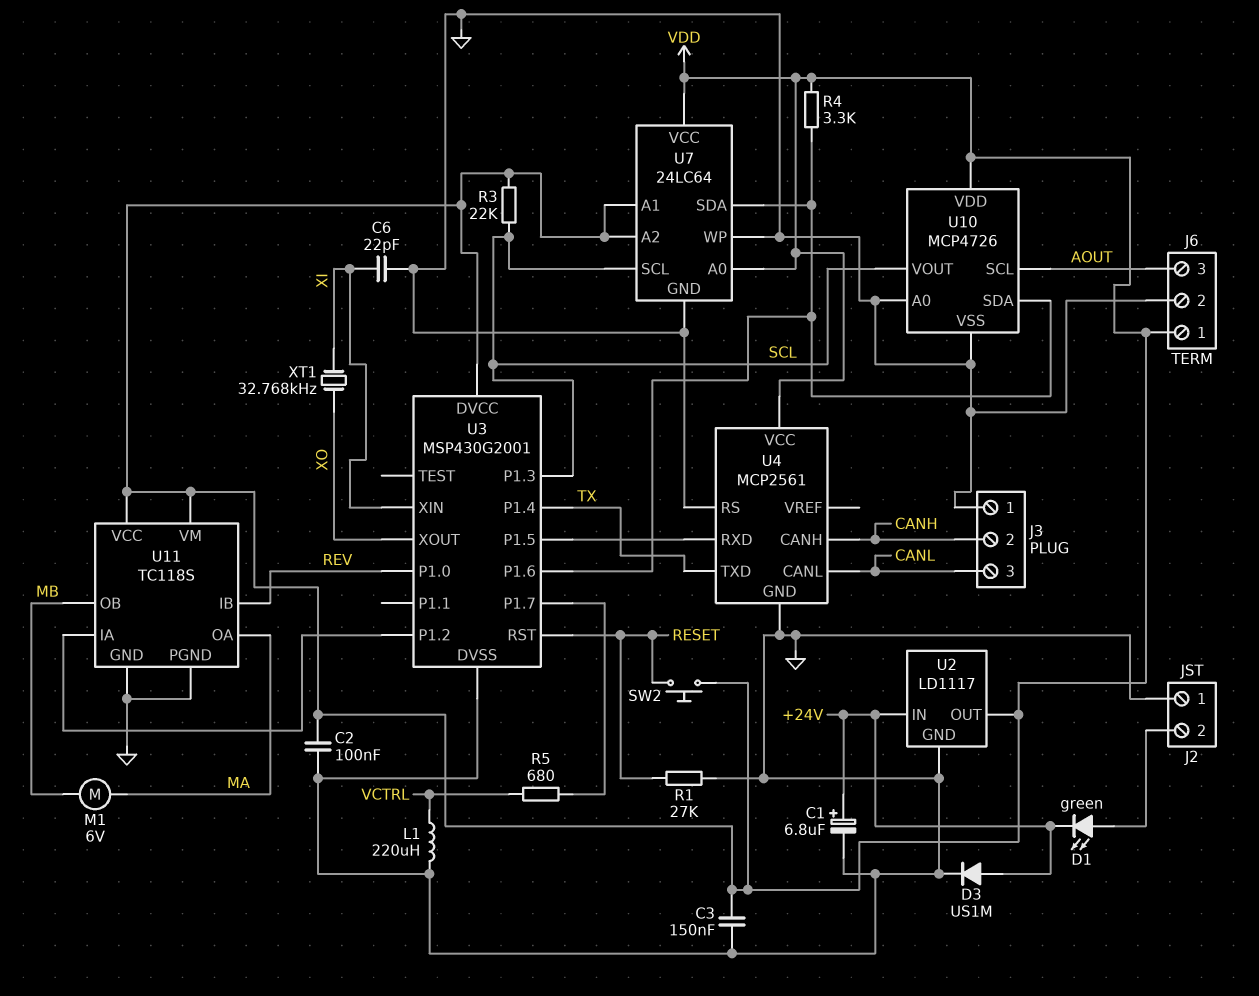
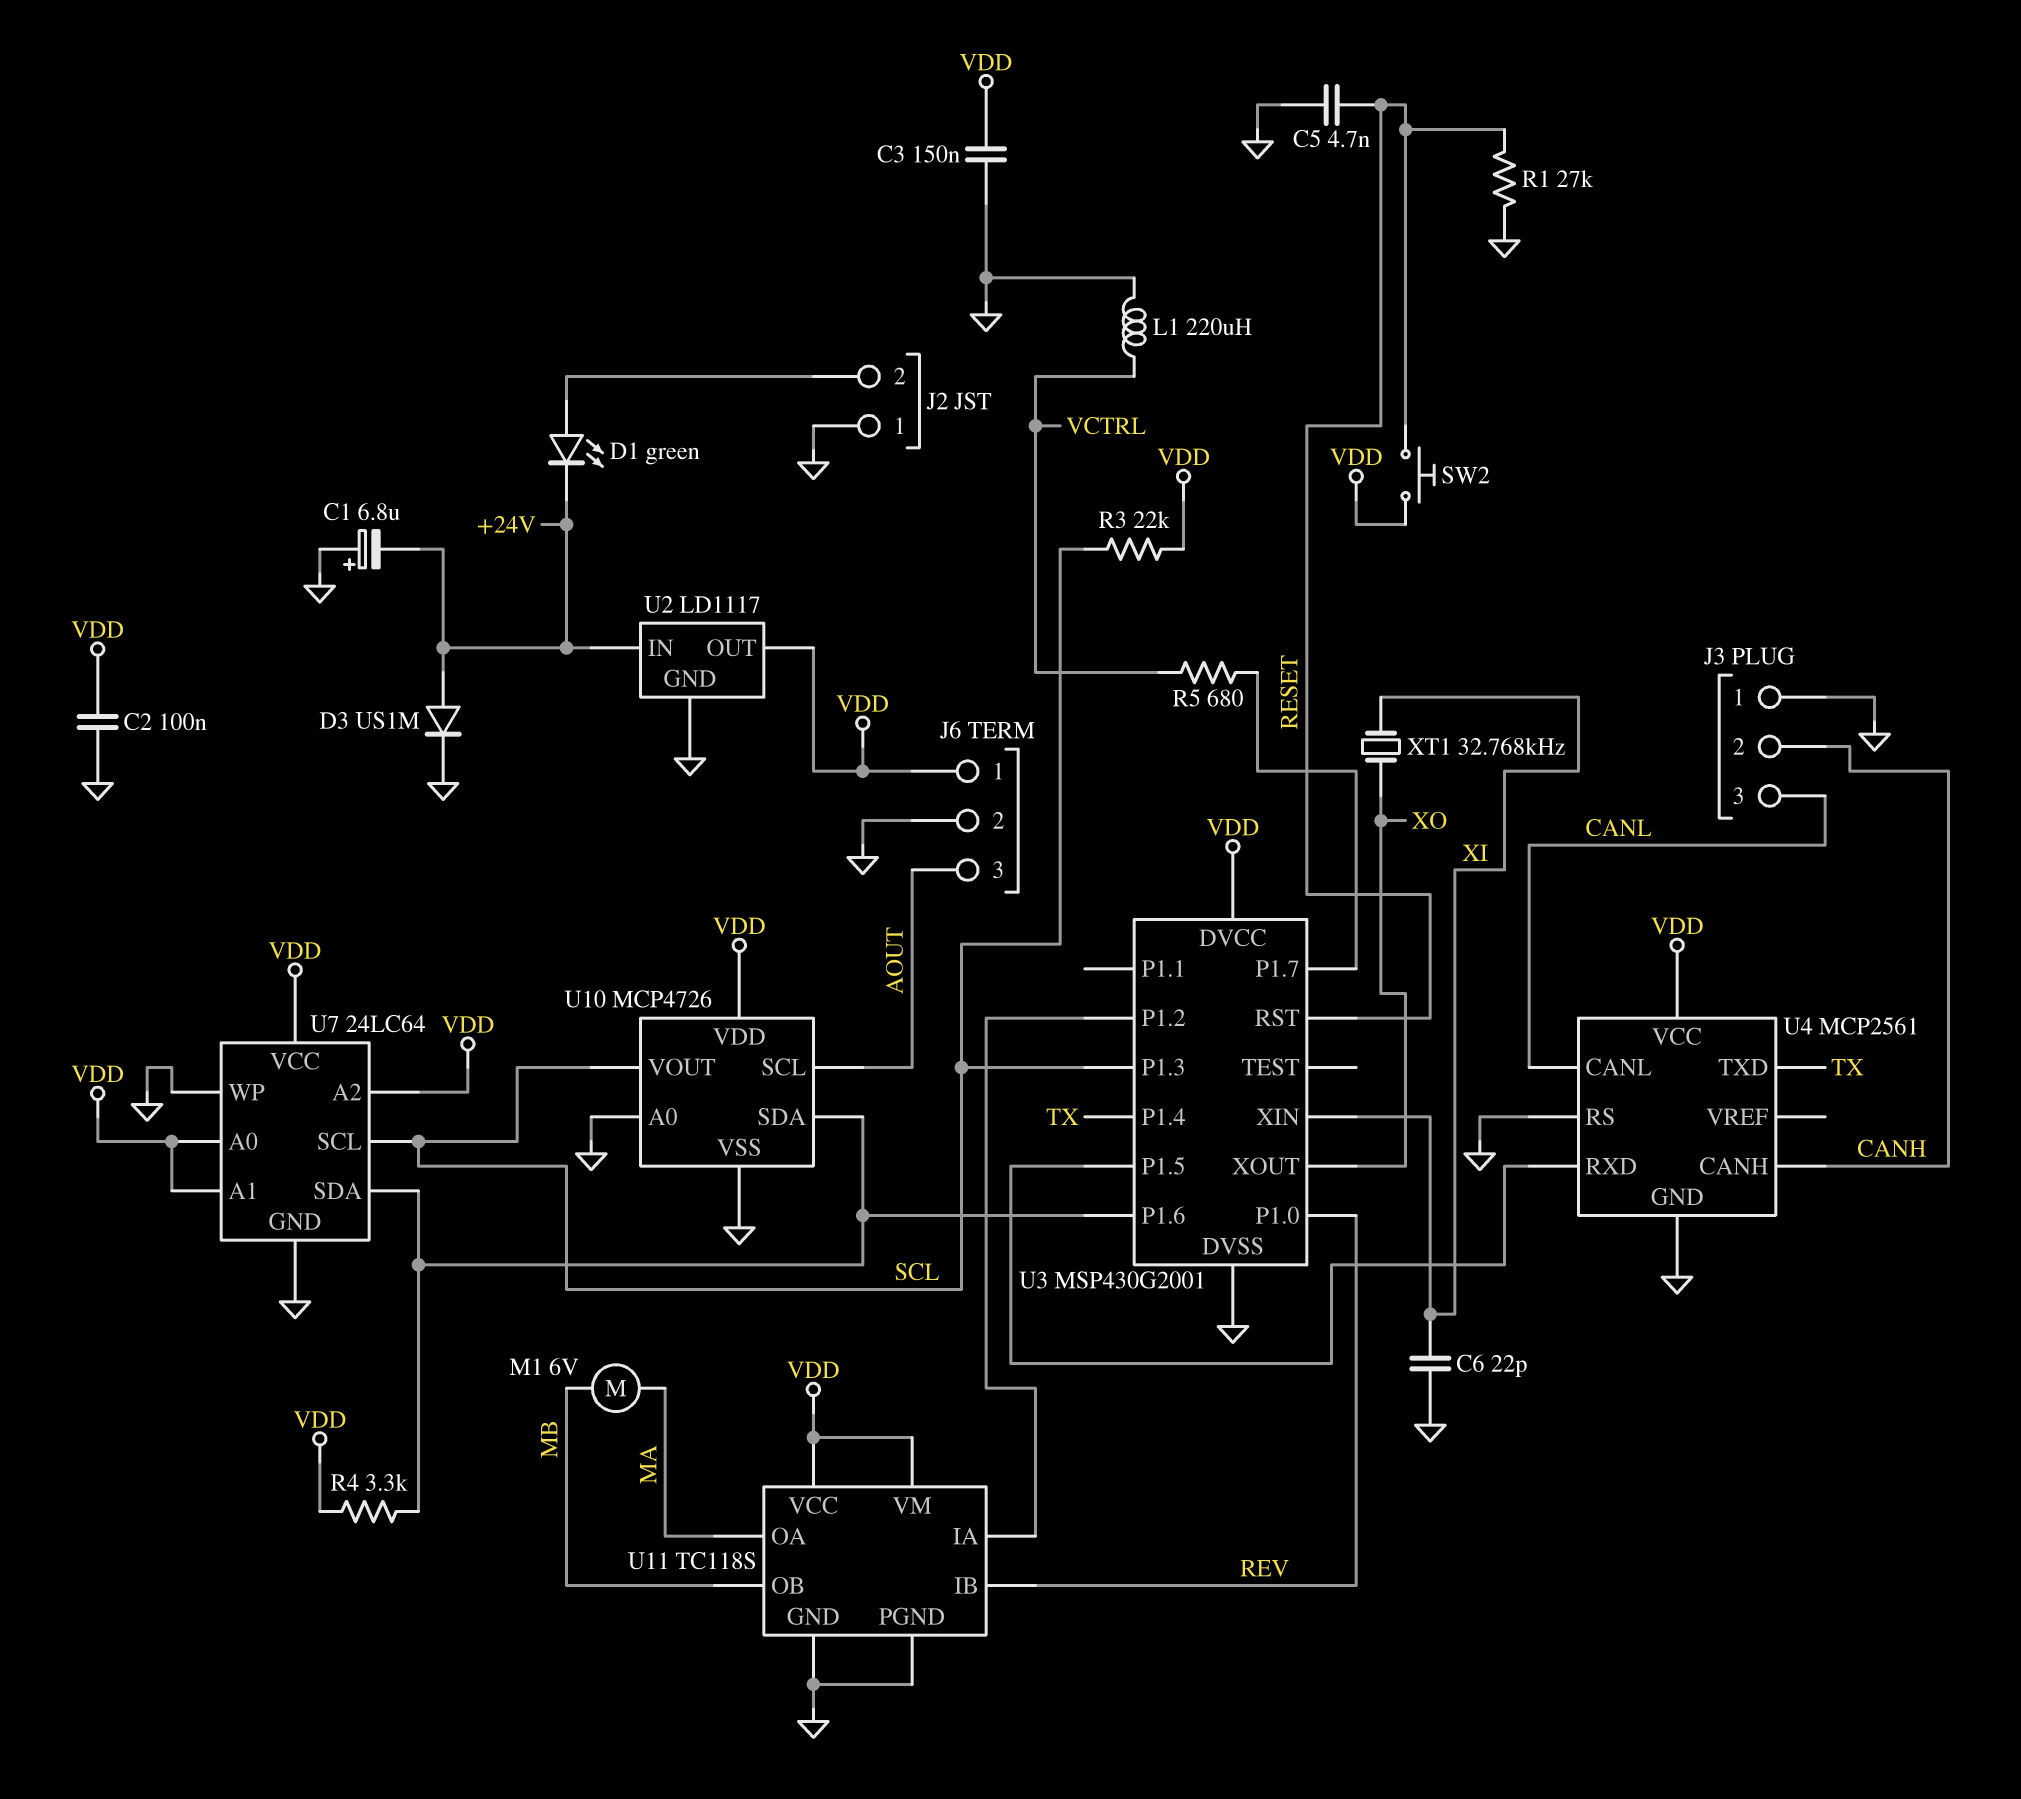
C1: 6.8uF (plus +24V, minus GND) -> 6.8uF (plus GND, minus +24V)
C5: none -> 4.7nF (GND, RESET)

